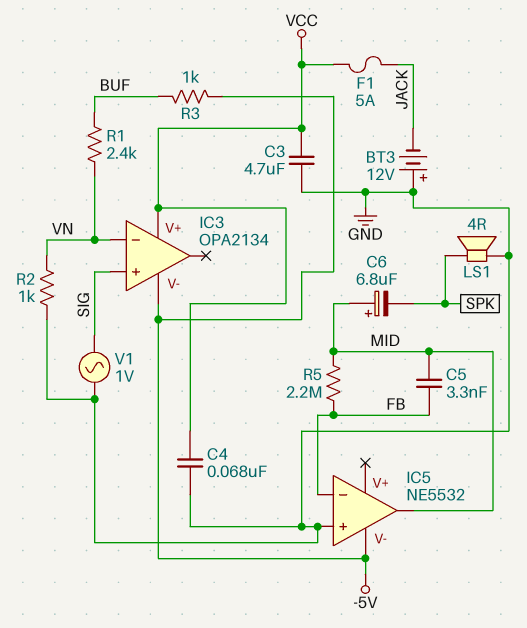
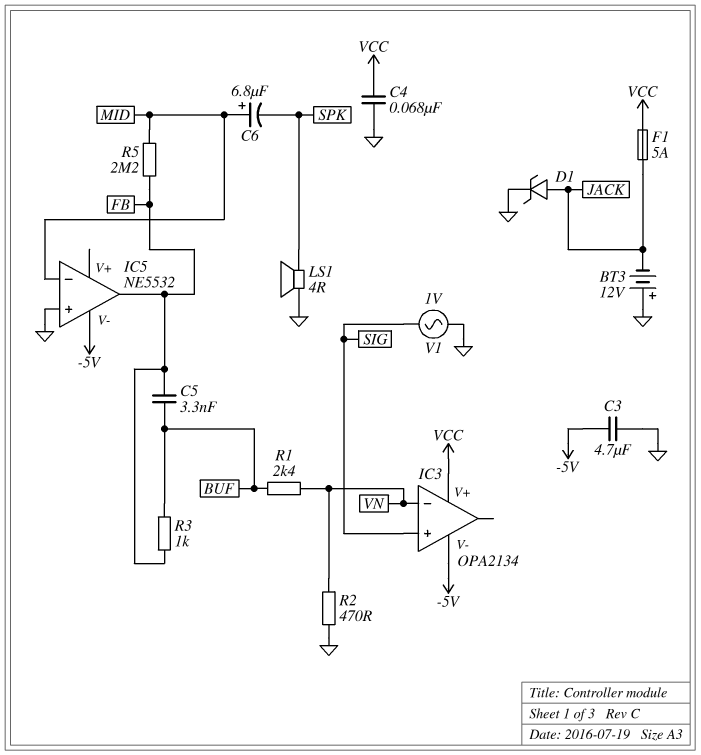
C3: 4.7uF (GND, VCC) -> 4.7uF (-5V, GND)
C5: 3.3nF (FB, MID) -> 3.3nF (BUF, FB)
D1: none -> zener (A JACK, K GND)
IC5 pin in-: FB -> MID
IC5 pin out: MID -> FB
R2: 1k (GND, VN) -> 470 (GND, VN)
R3: 1k (-5V, BUF) -> 1k (BUF, FB)

